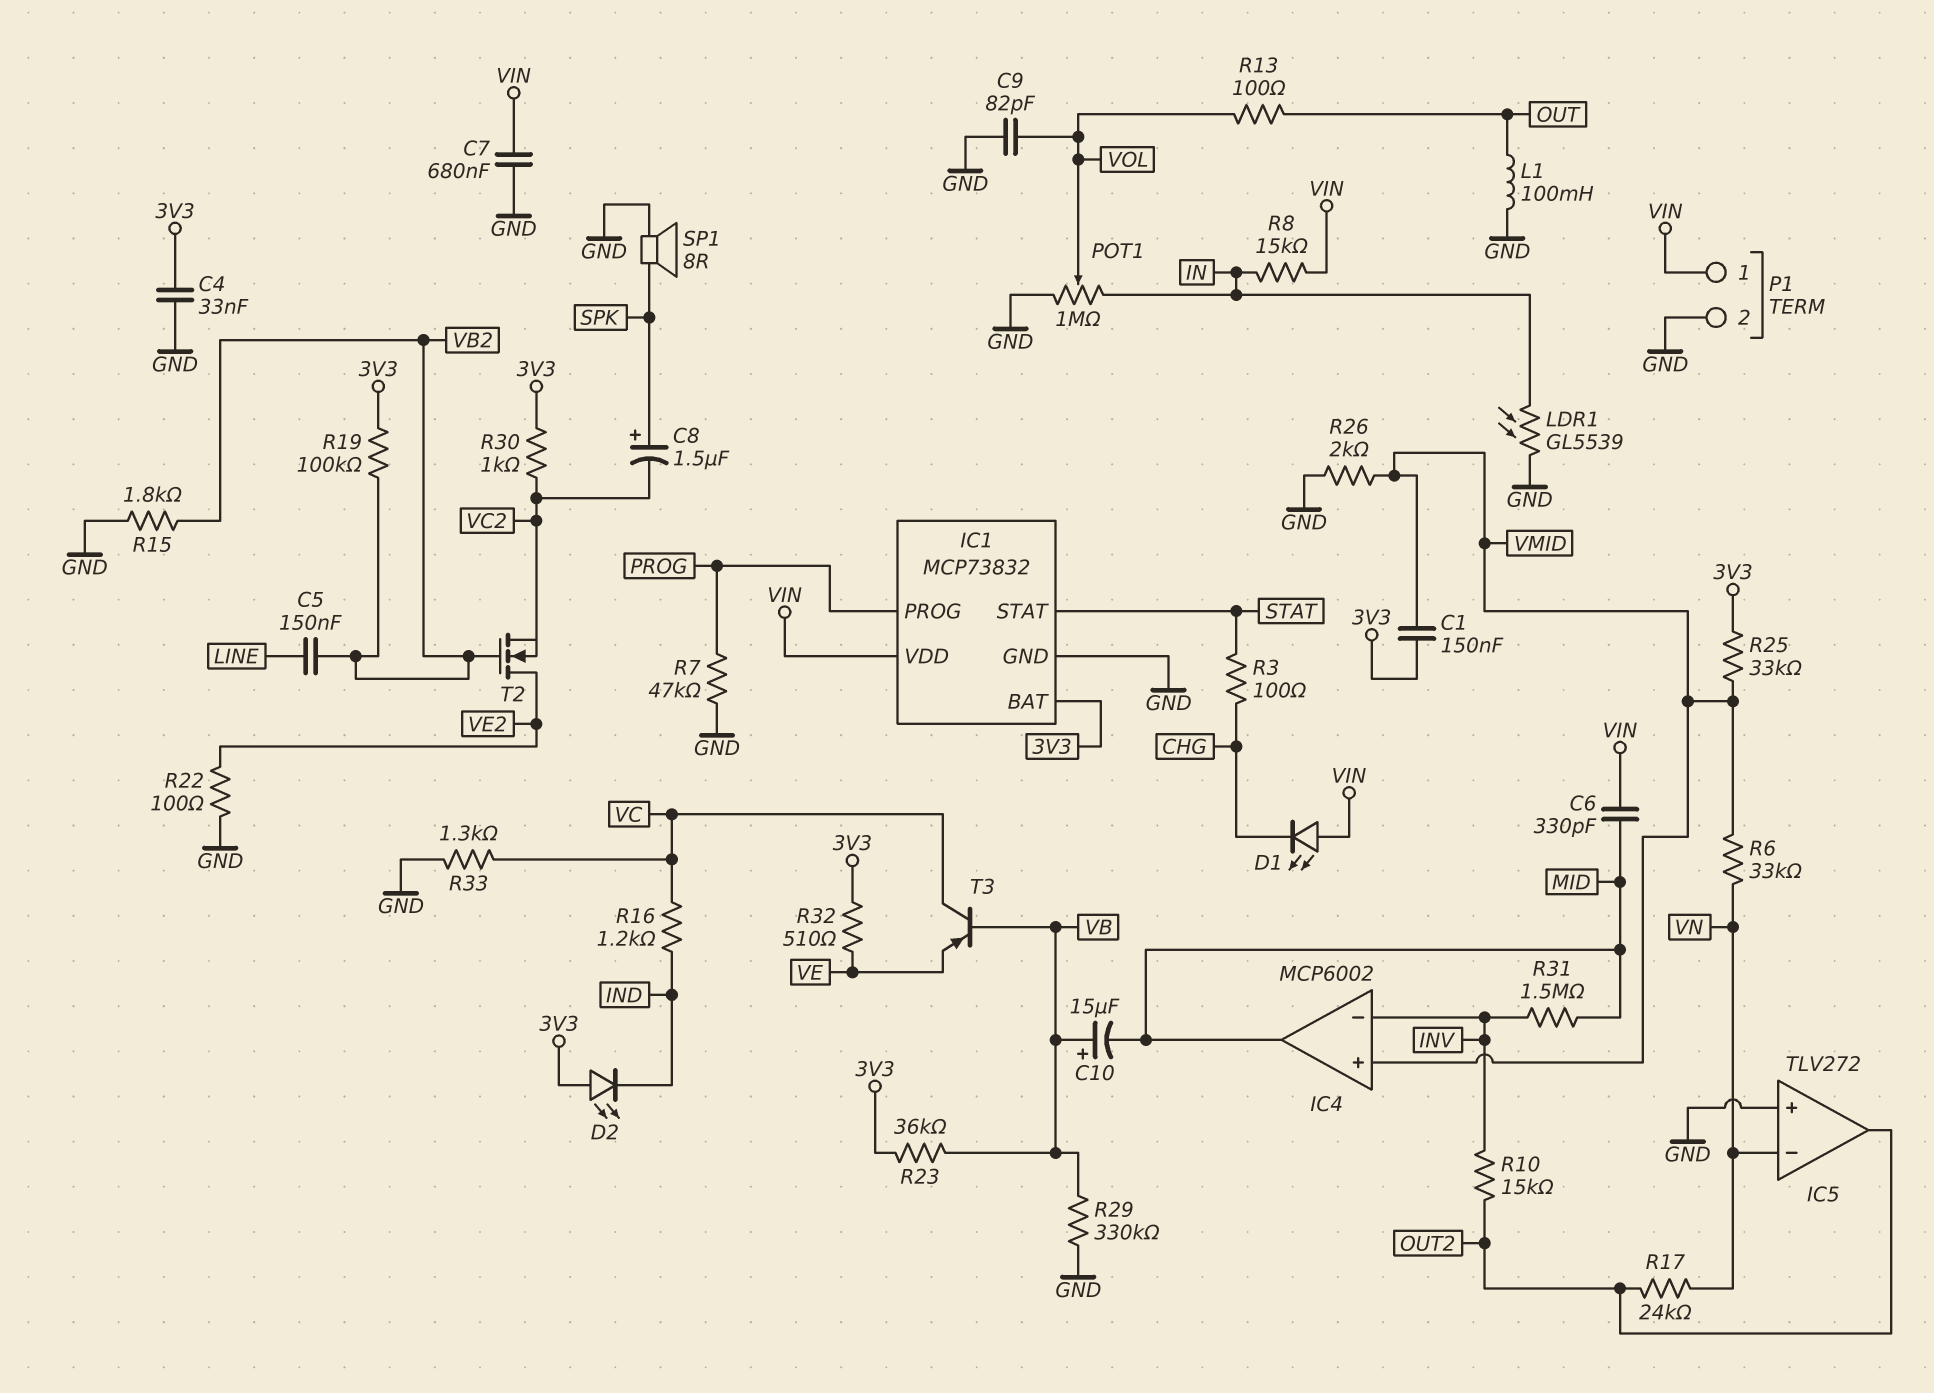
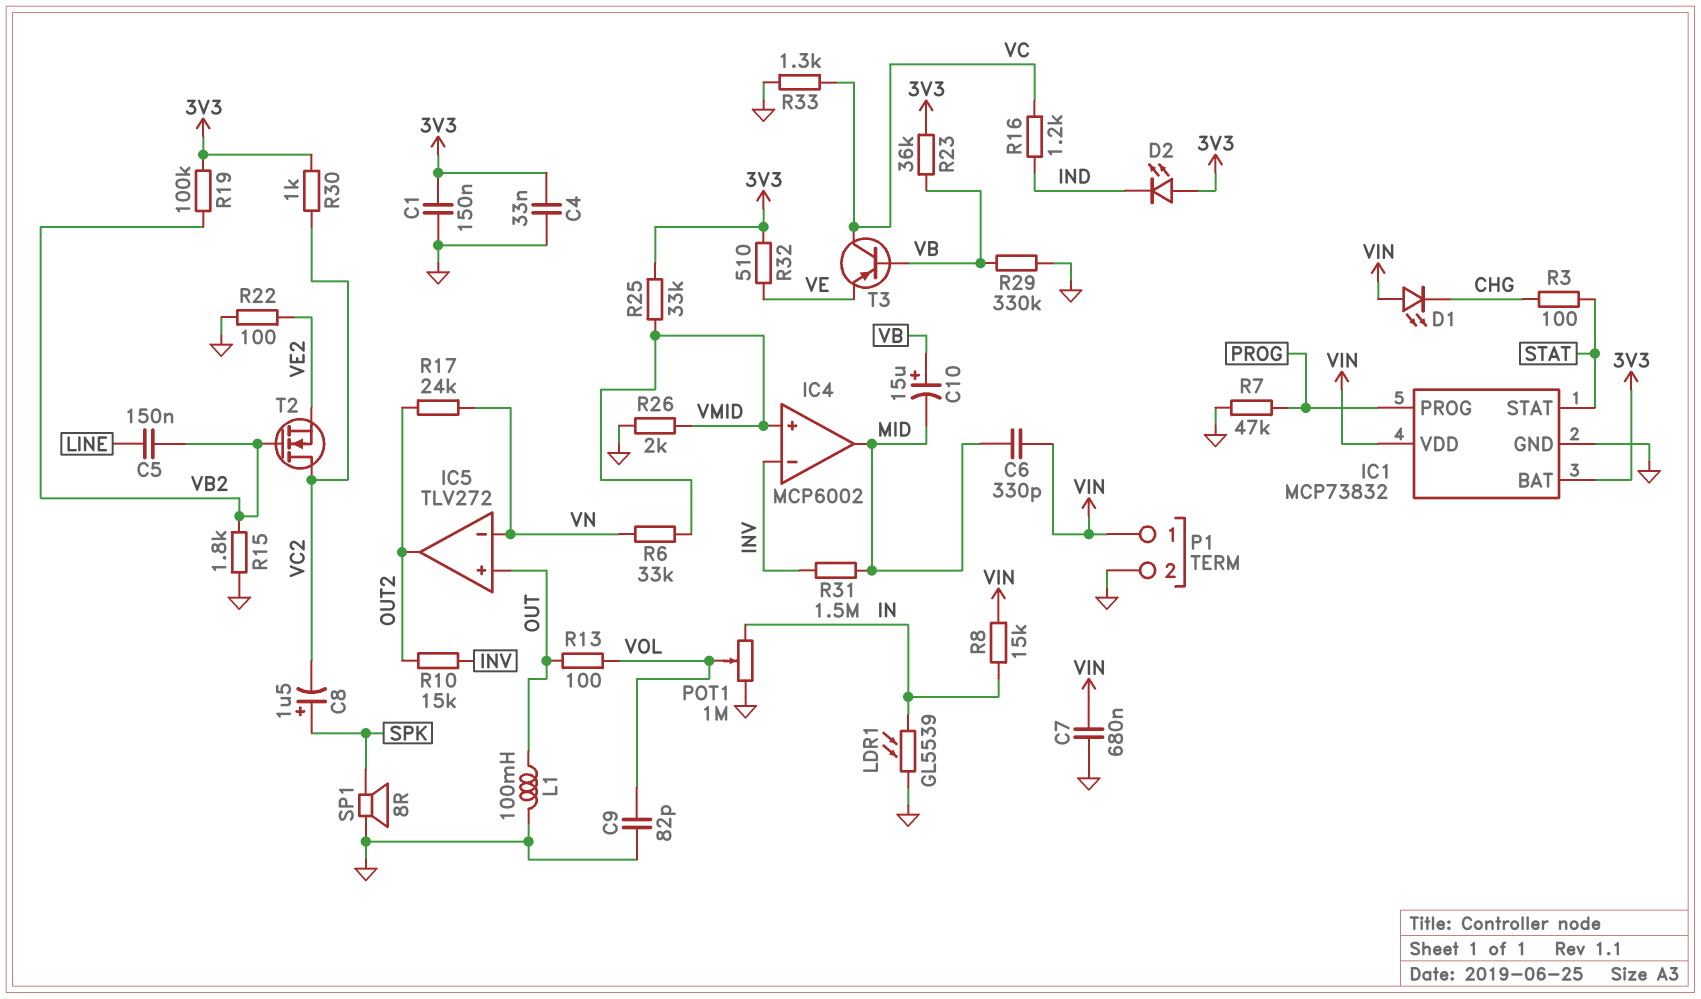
C1: 150nF (3V3, VMID) -> 150nF (3V3, GND)
IC5 pin in+: GND -> OUT
T2: NMOS (G VB2, D VE2, S VC2) -> NMOS (G VB2, D VC2, S VE2)

